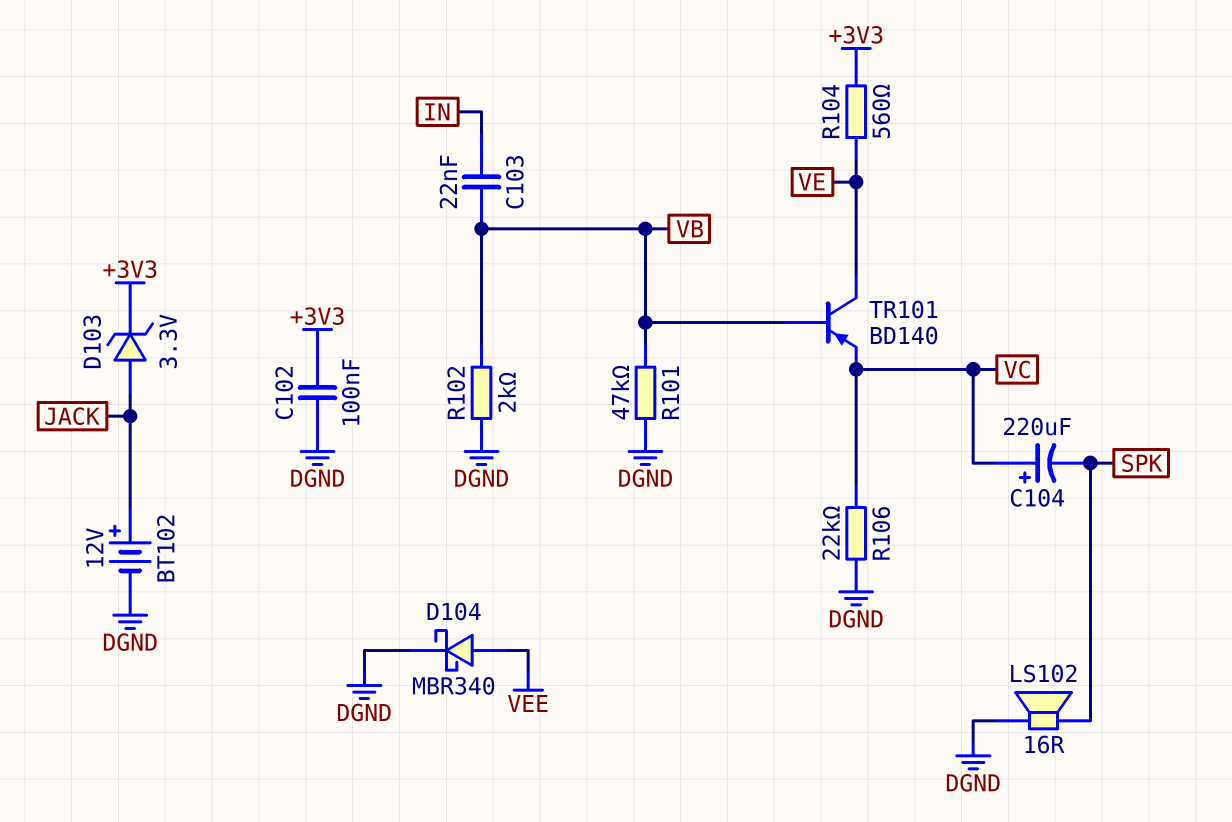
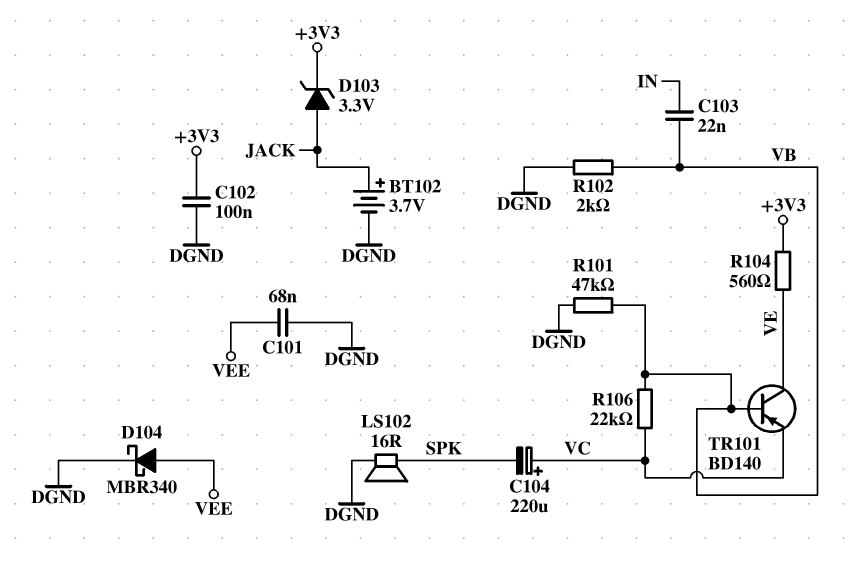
BT102: 12V (plus JACK, minus DGND) -> 3.7V (plus JACK, minus DGND)
C101: none -> 68nF (DGND, VEE)
R106: 22k (DGND, VC) -> 22k (VB, VC)

